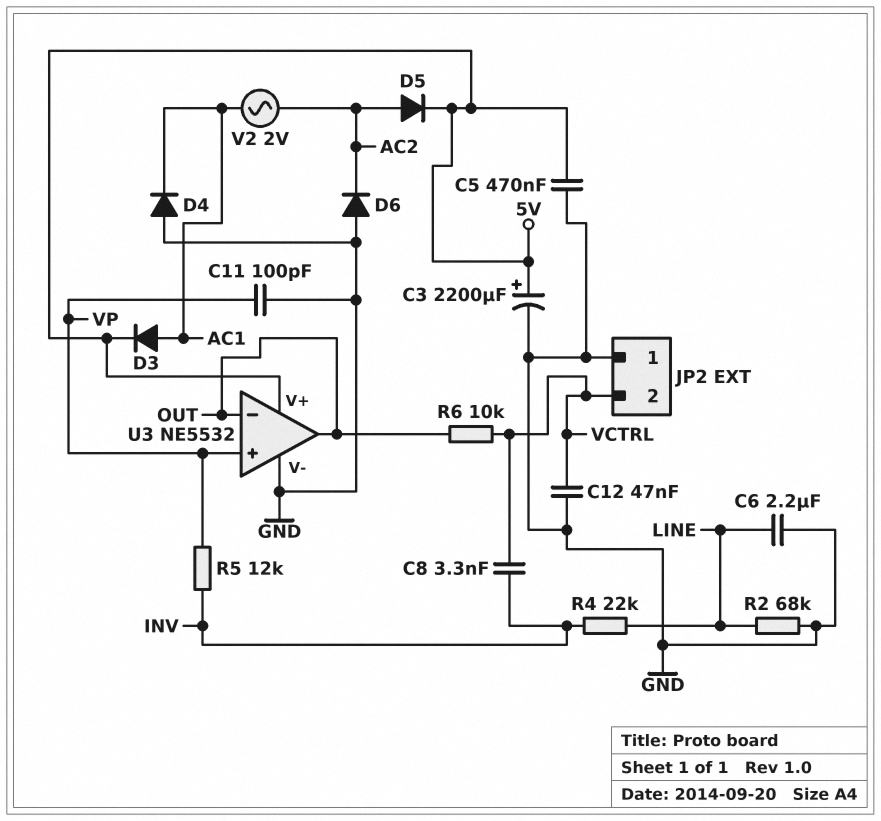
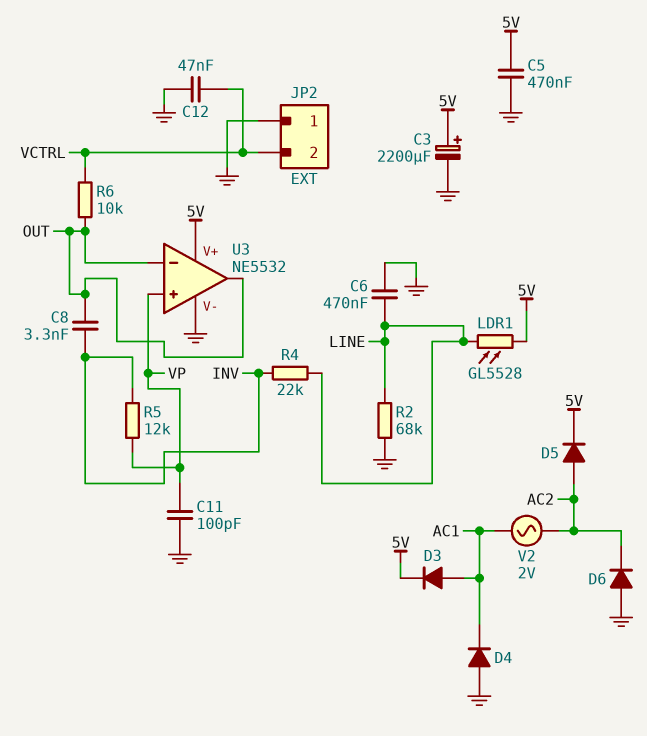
C6: 2.2uF (GND, LINE) -> 470nF (GND, LINE)
C8: 3.3nF (INV, VCTRL) -> 3.3nF (INV, OUT)
LDR1: none -> GL5528 (5V, LINE)

